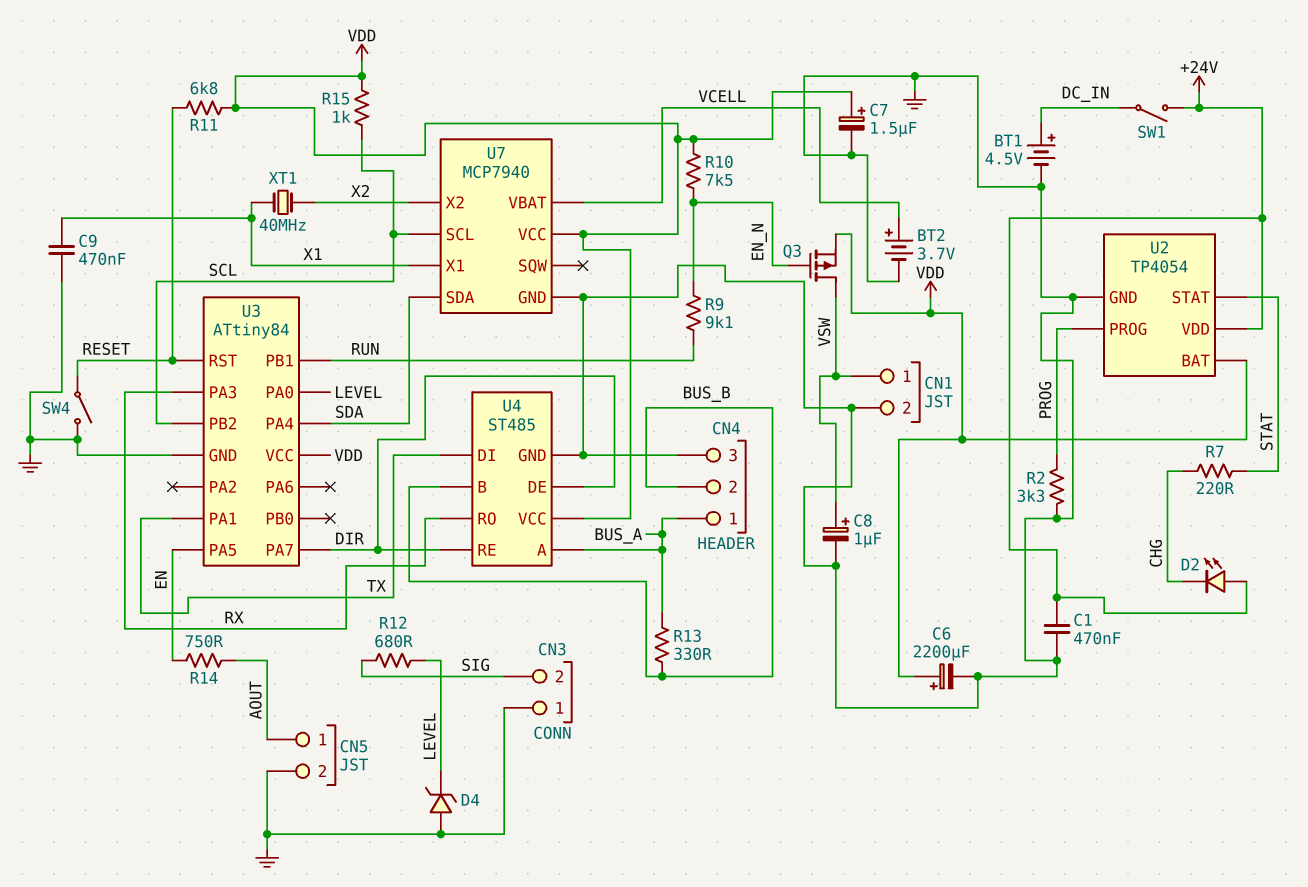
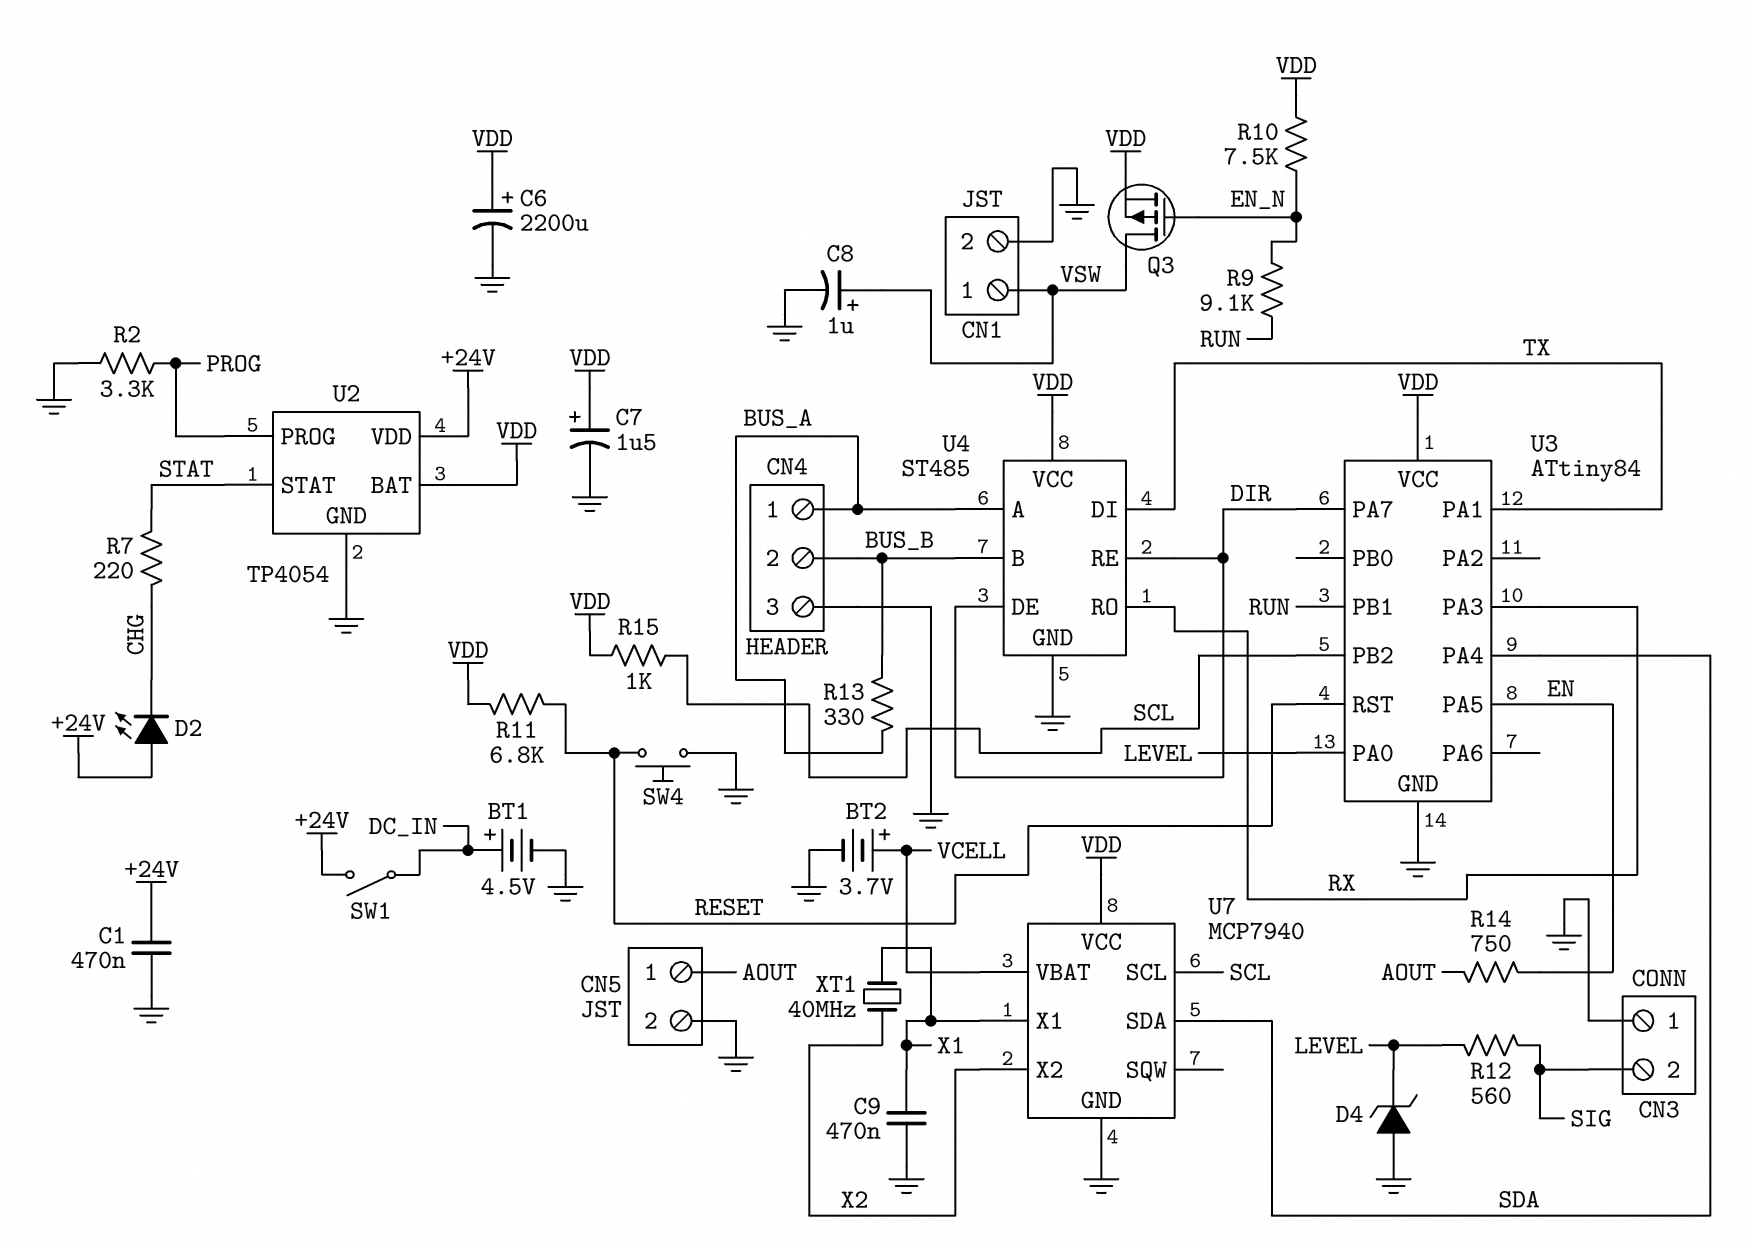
R12: 680 (LEVEL, SIG) -> 560 (LEVEL, SIG)
SW4: switch (GND, RESET) -> button (GND, RESET)

